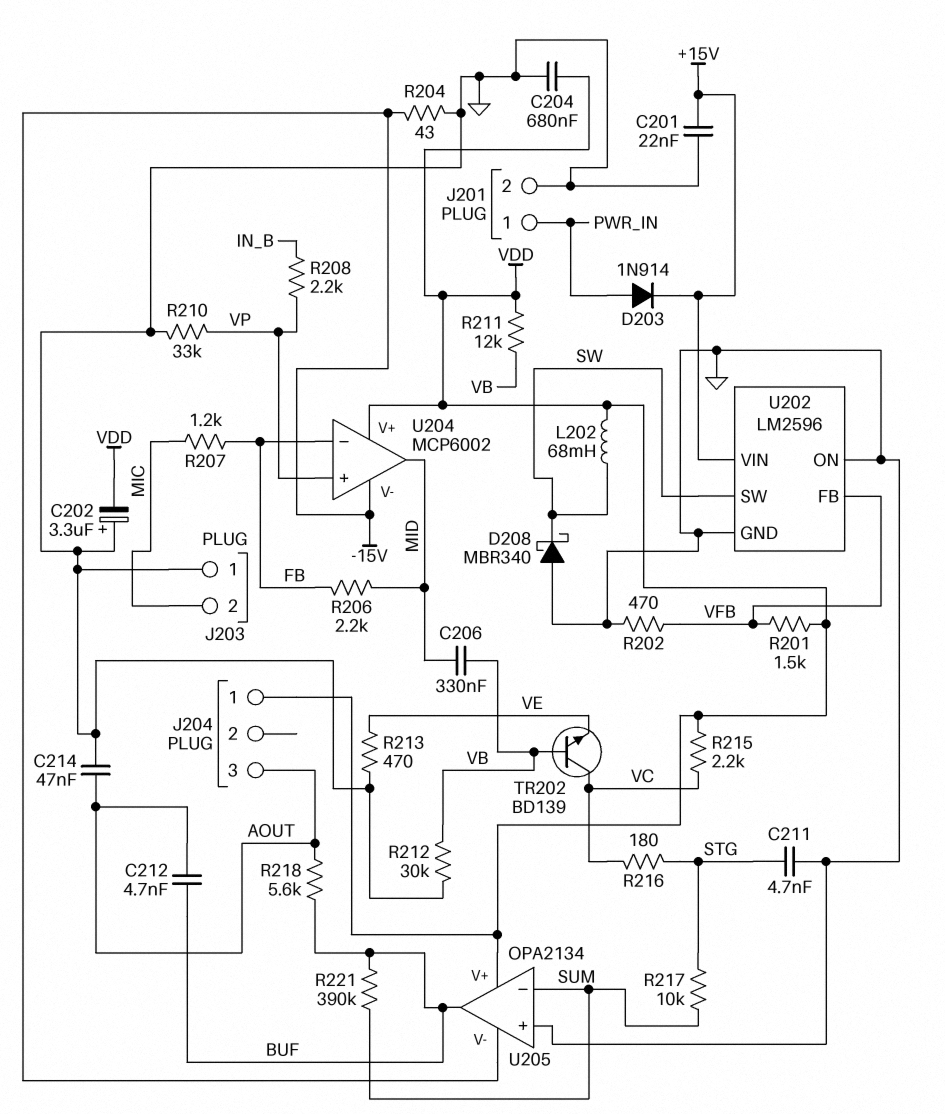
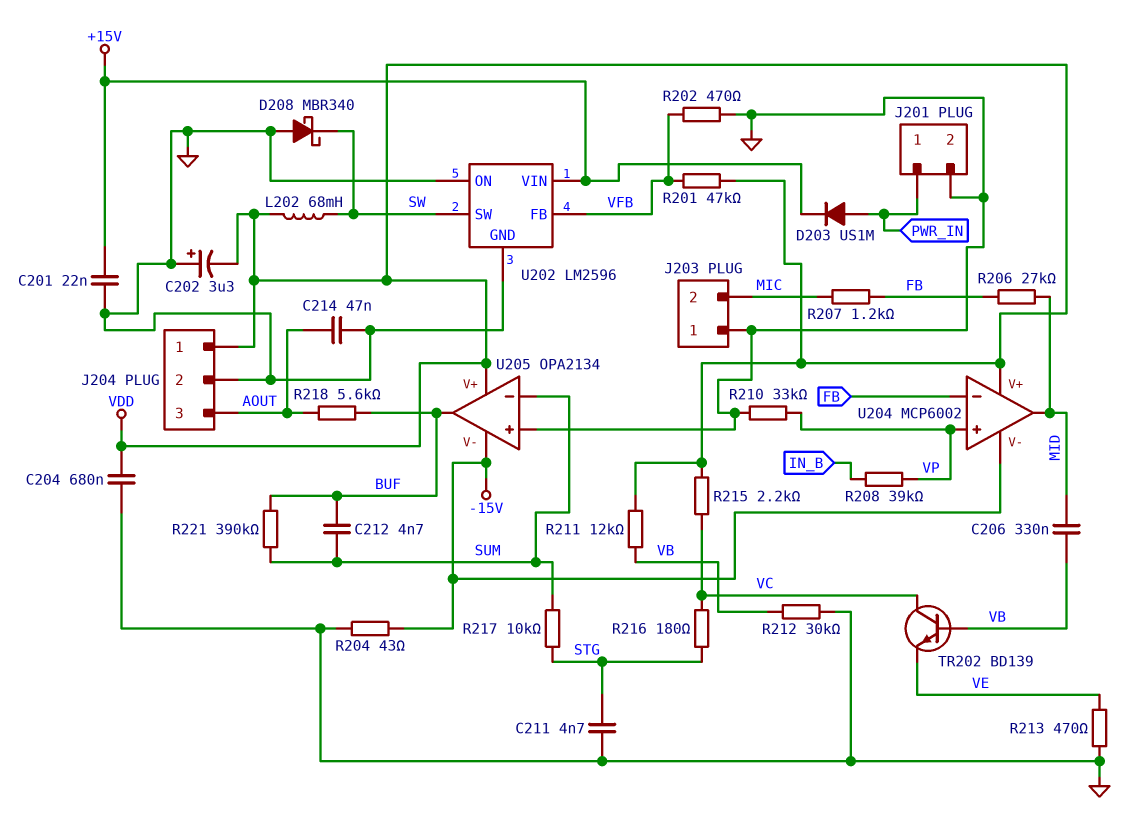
C212: 4.7nF (AOUT, BUF) -> 4.7nF (BUF, SUM)
D203: diode 1N914 (A PWR_IN, K +15V) -> diode US1M (A PWR_IN, K +15V)
J204 pin 2: none -> GND
R201: 1.5k (VDD, VFB) -> 47k (VDD, VFB)
R206: 2.2k (FB, MID) -> 27k (FB, MID)
R208: 2.2k (IN_B, VP) -> 39k (IN_B, VP)

